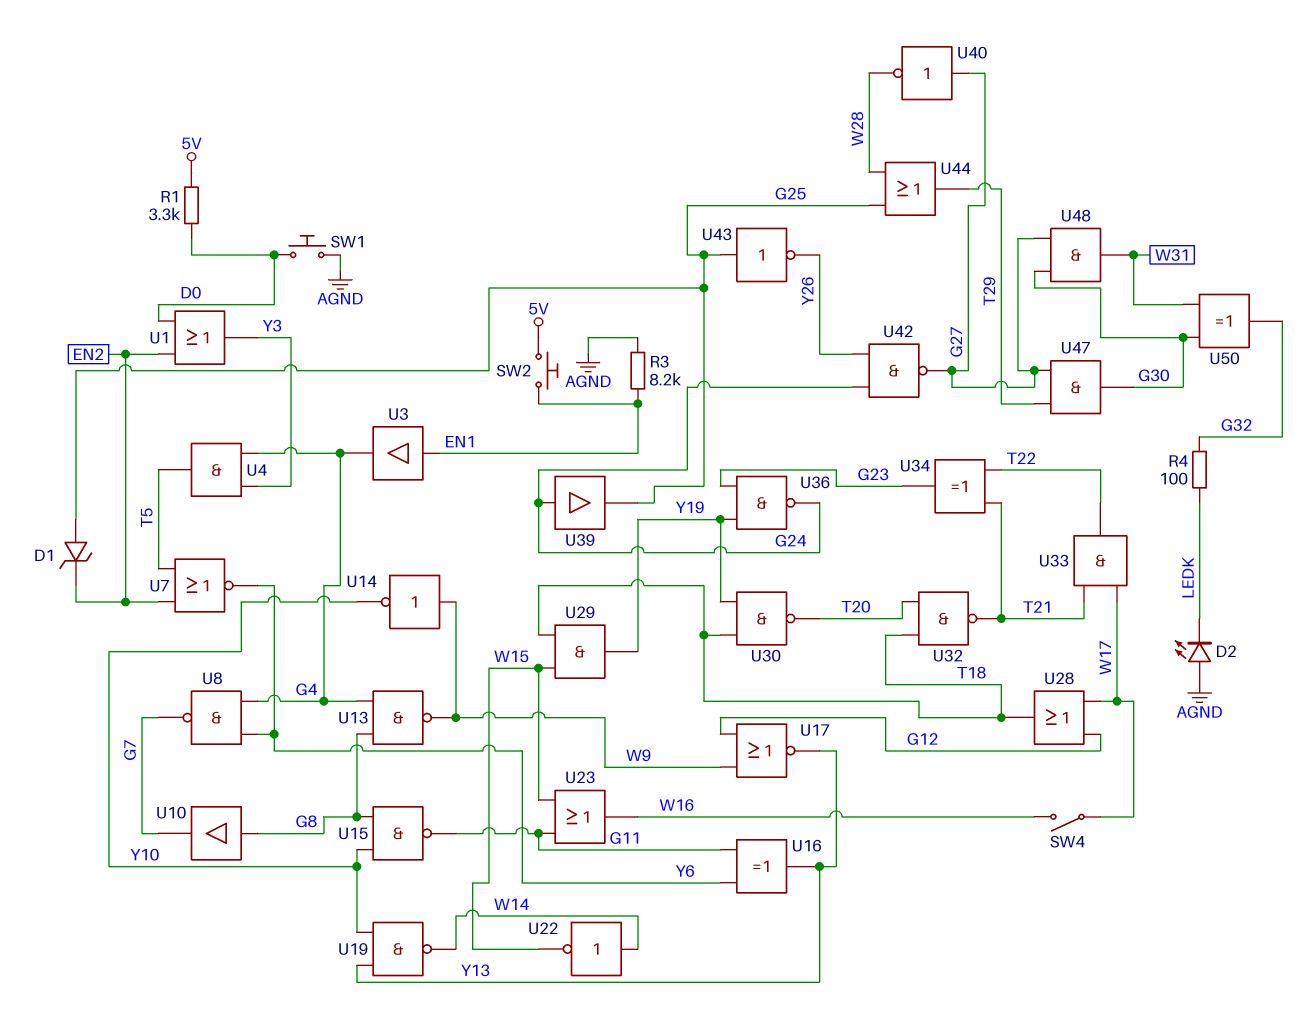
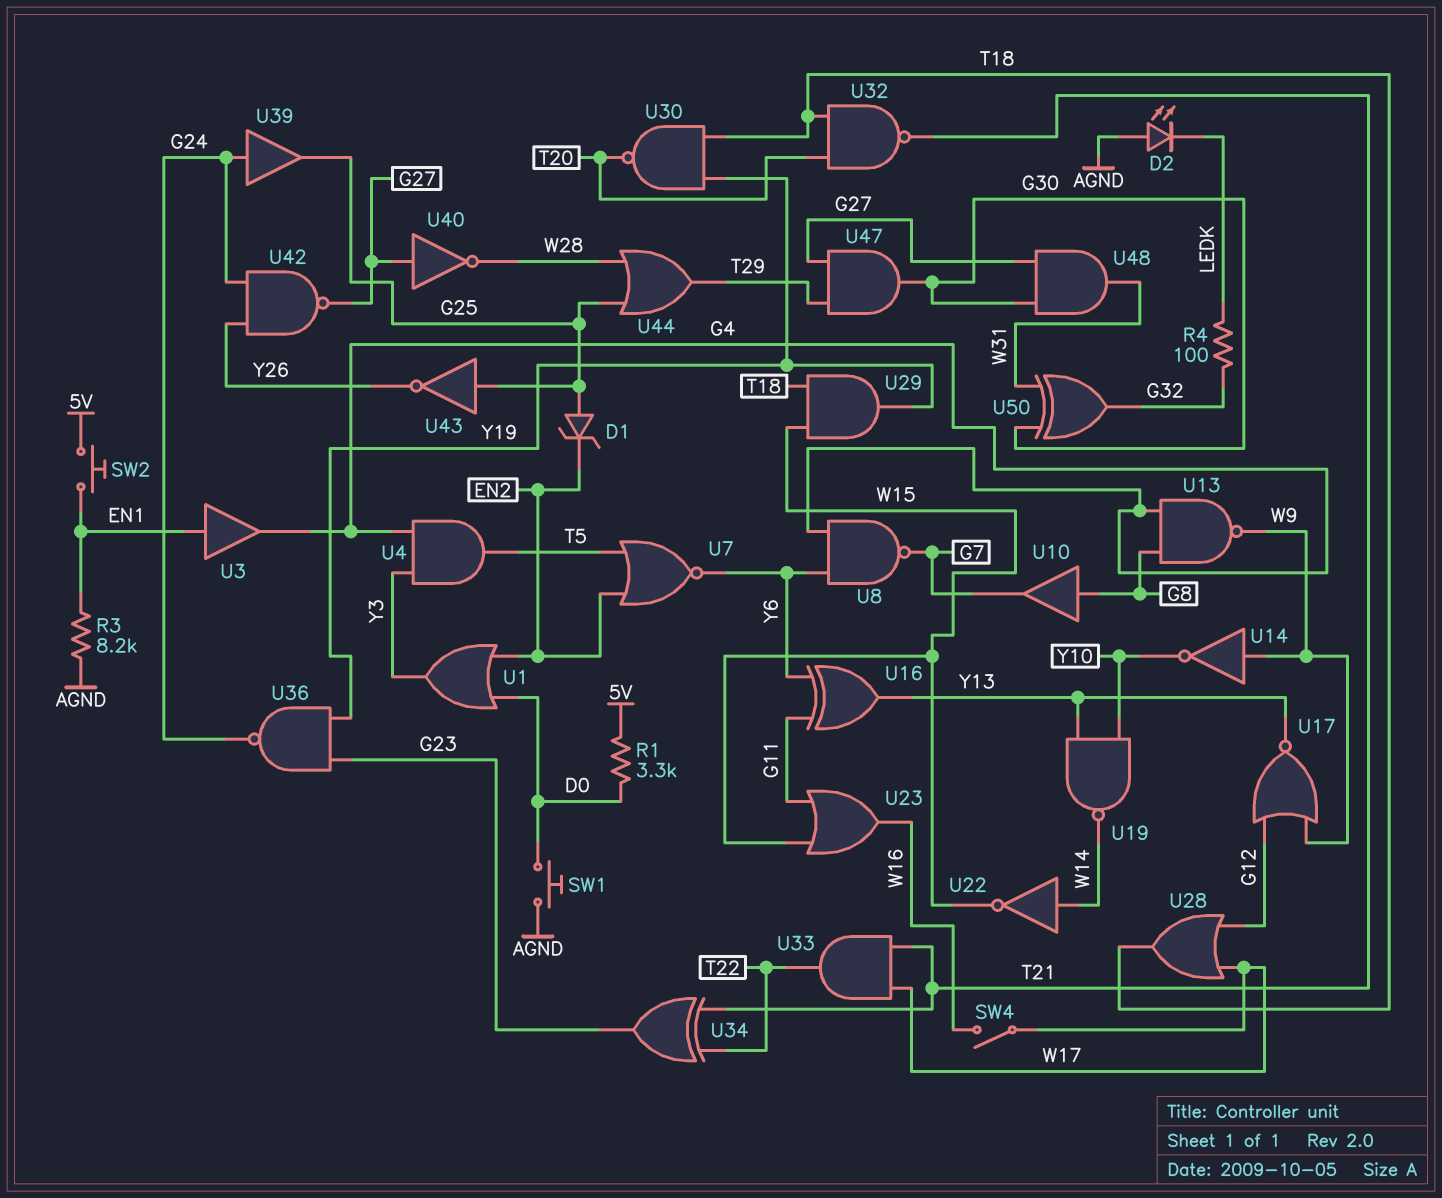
U15: NAND (in G8, in Y10, out G11) -> none

